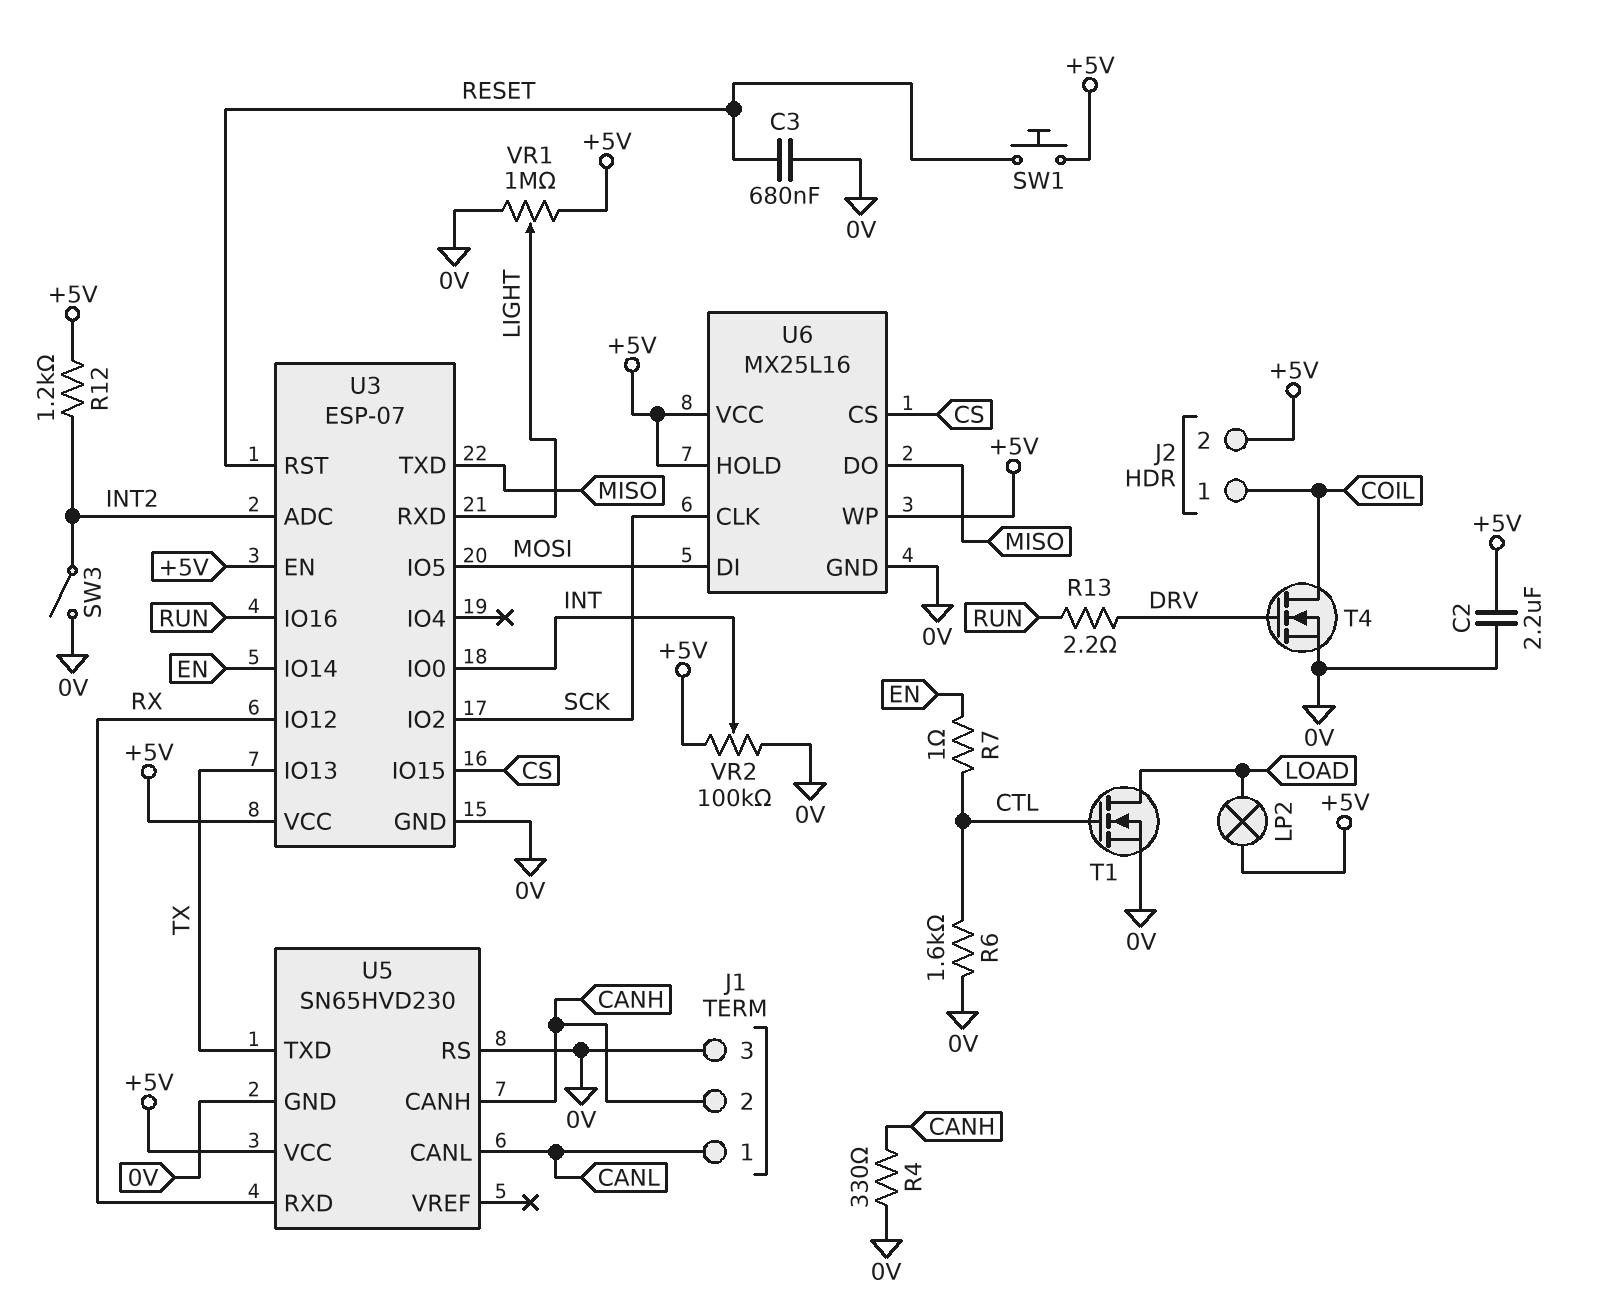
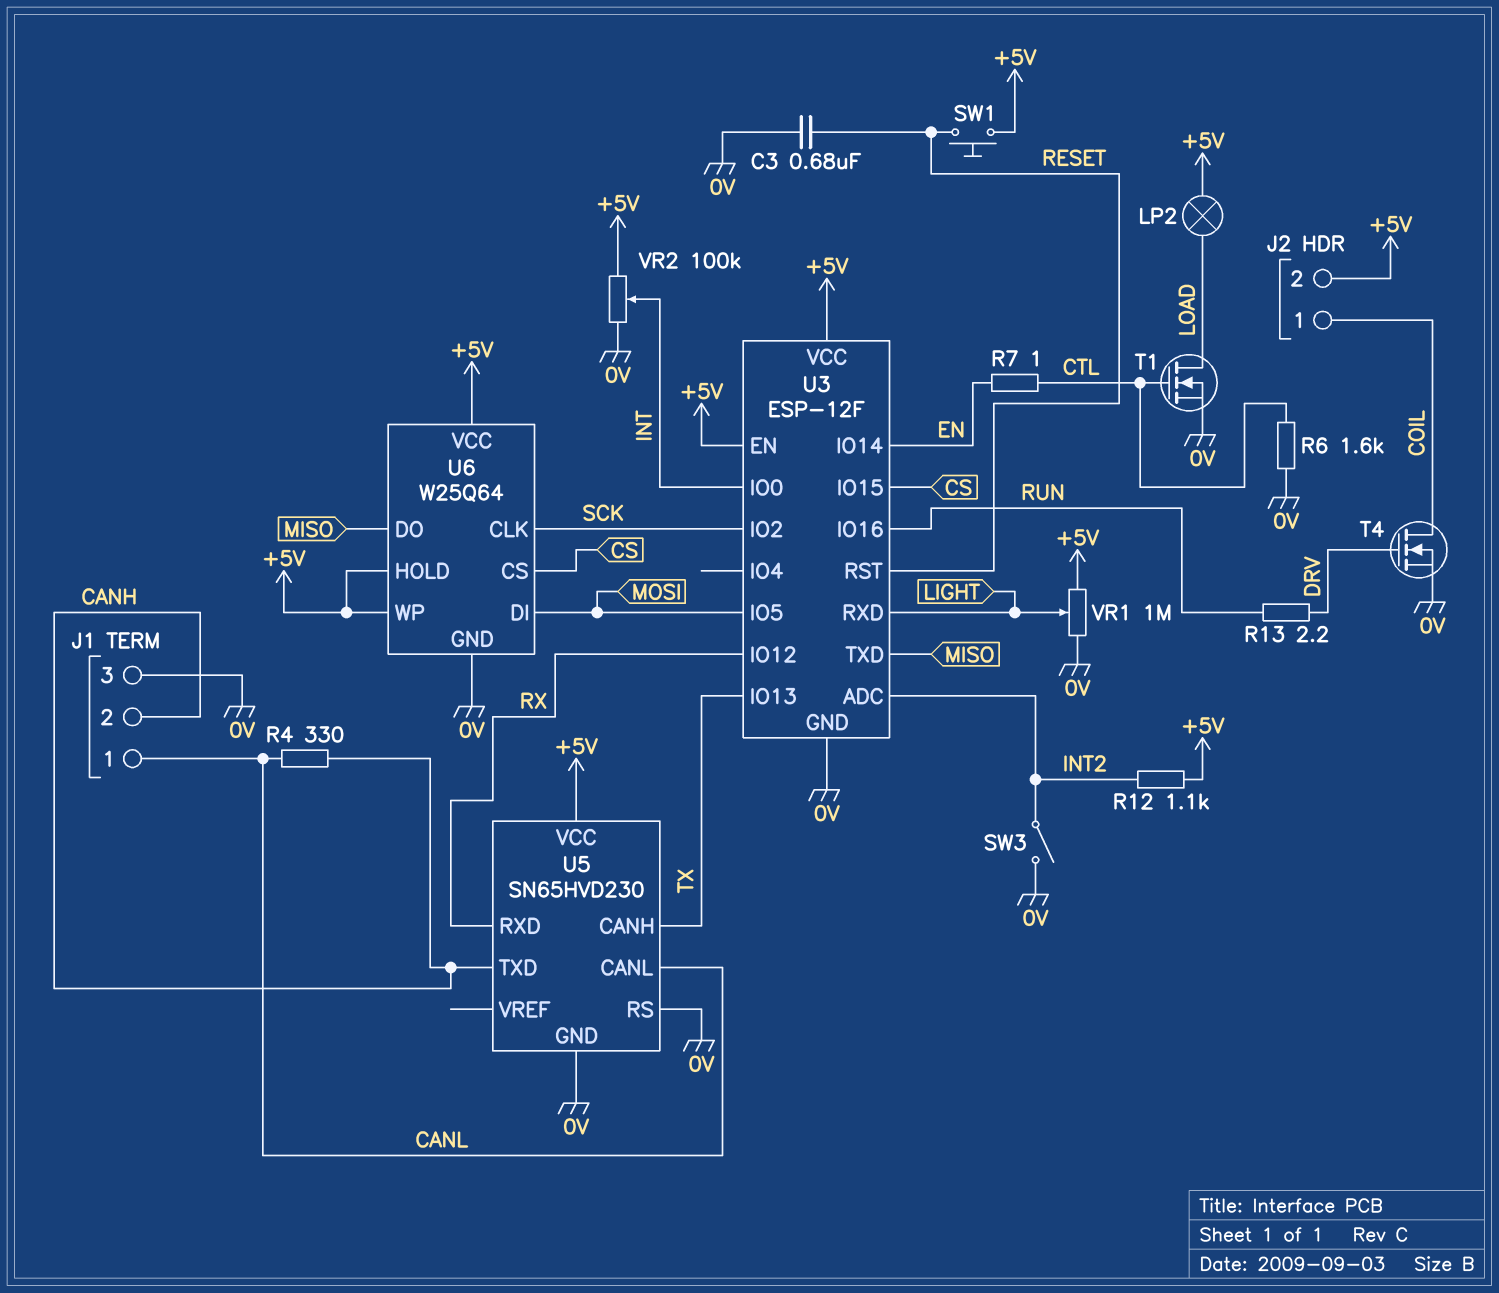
C2: 2.2uF (+5V, 0V) -> none
R4: 330 (0V, CANH) -> 330 (CANH, CANL)
R12: 1.2k (+5V, INT2) -> 1.1k (+5V, INT2)
U3: ESP-07 -> ESP-12F
U5 pin CANH: CANH -> TX
U5 pin TXD: TX -> CANH
U6: MX25L16 -> W25Q64

